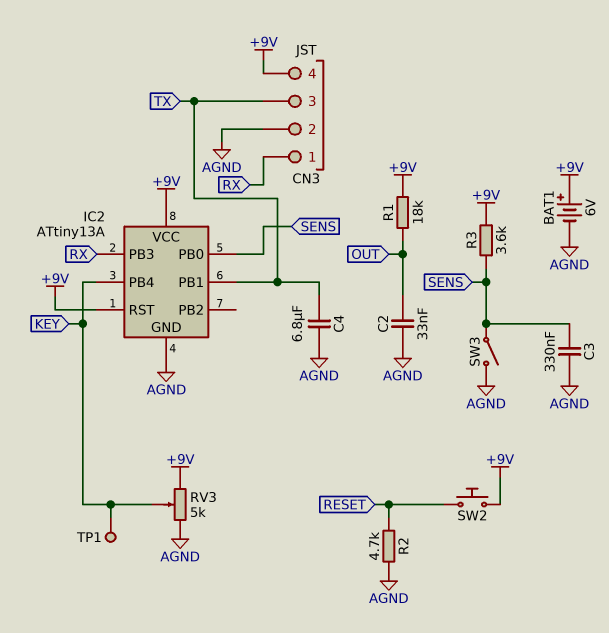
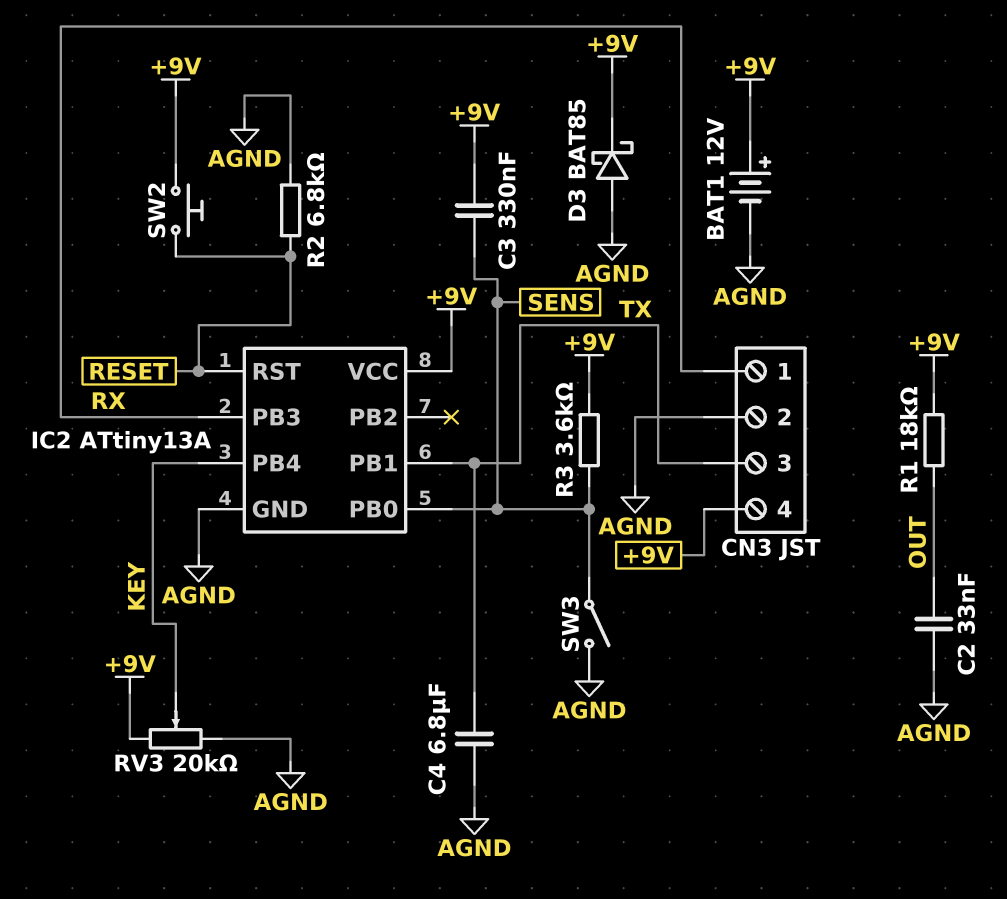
BAT1: 6V (plus +9V, minus AGND) -> 12V (plus +9V, minus AGND)
C3: 330nF (AGND, SENS) -> 330nF (+9V, SENS)
D3: none -> schottky BAT85 (A AGND, K +9V)
IC2 pin RST: +9V -> RESET
R2: 4.7k (AGND, RESET) -> 6.8k (AGND, RESET)
RV3: 5k (+9V, AGND, wiper KEY) -> 20k (+9V, AGND, wiper KEY)
TP1: test point (KEY) -> none

